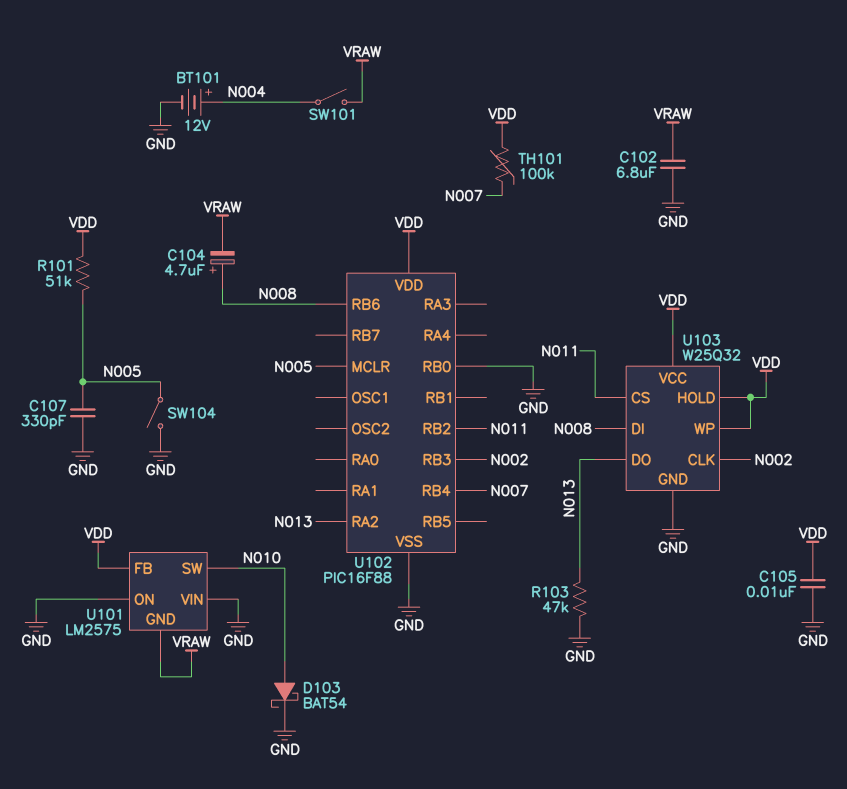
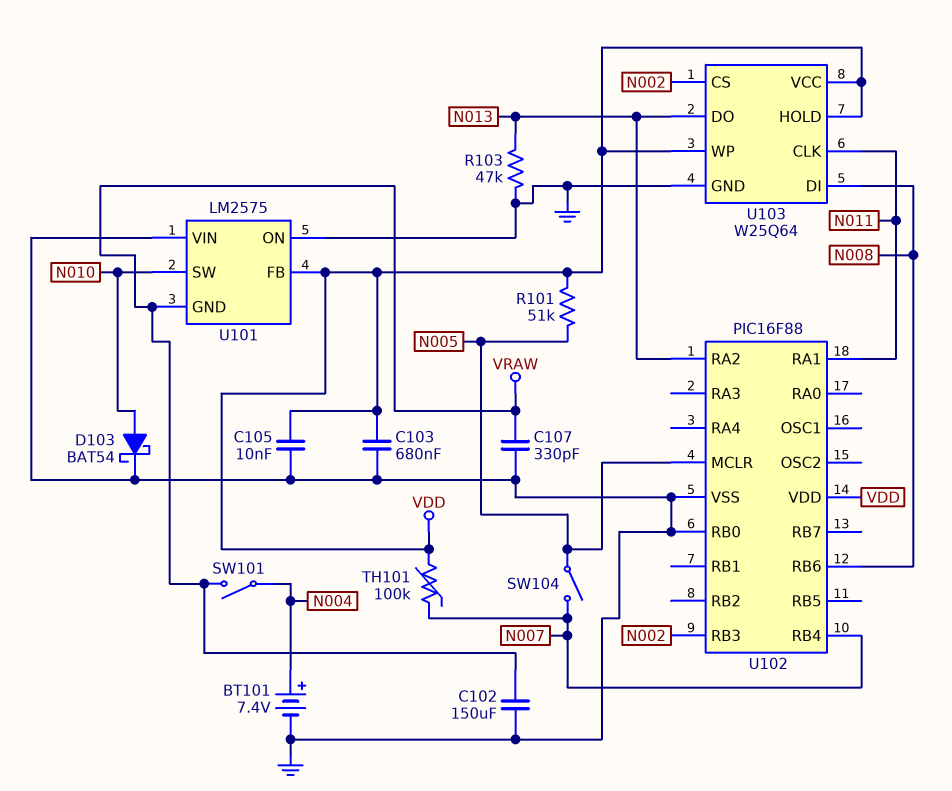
BT101: 12V (plus N004, minus GND) -> 7.4V (plus N004, minus GND)
C102: 6.8uF (GND, VRAW) -> 150uF (GND, VRAW)
C103: none -> 680nF (GND, VDD)
C104: 4.7uF (plus N008, minus VRAW) -> none
C107: 330pF (GND, N005) -> 330pF (GND, VRAW)
SW104: switch (GND, N005) -> switch (N005, N007)
U102 pin RA1: none -> N011
U102 pin RB2: N011 -> none
U103: W25Q32 -> W25Q64
U103 pin CLK: N002 -> N011
U103 pin CS: N011 -> N002

